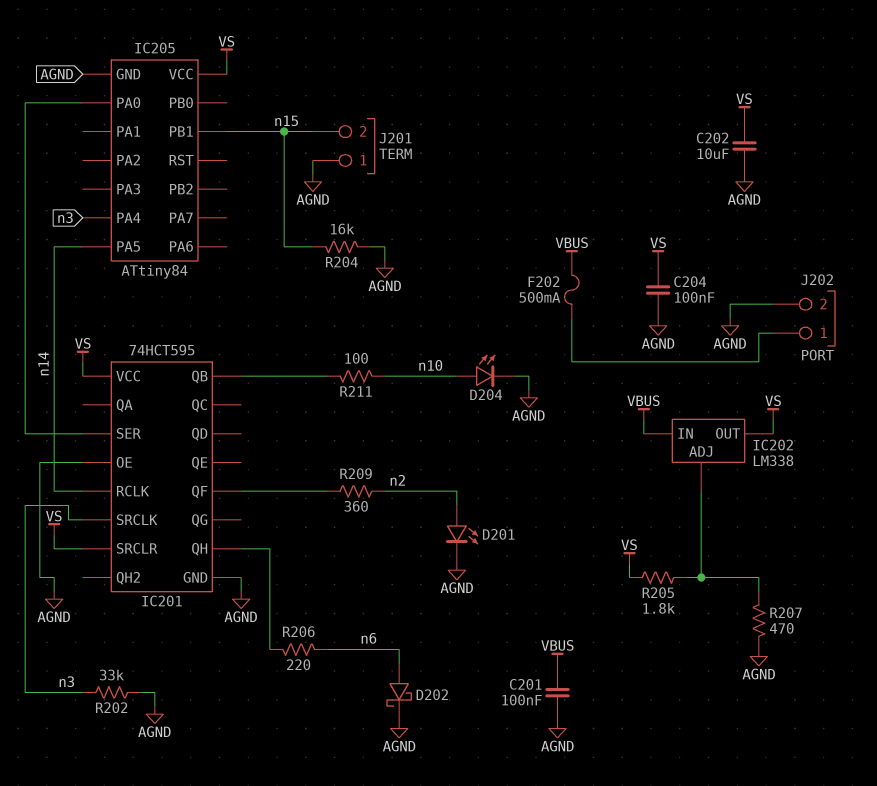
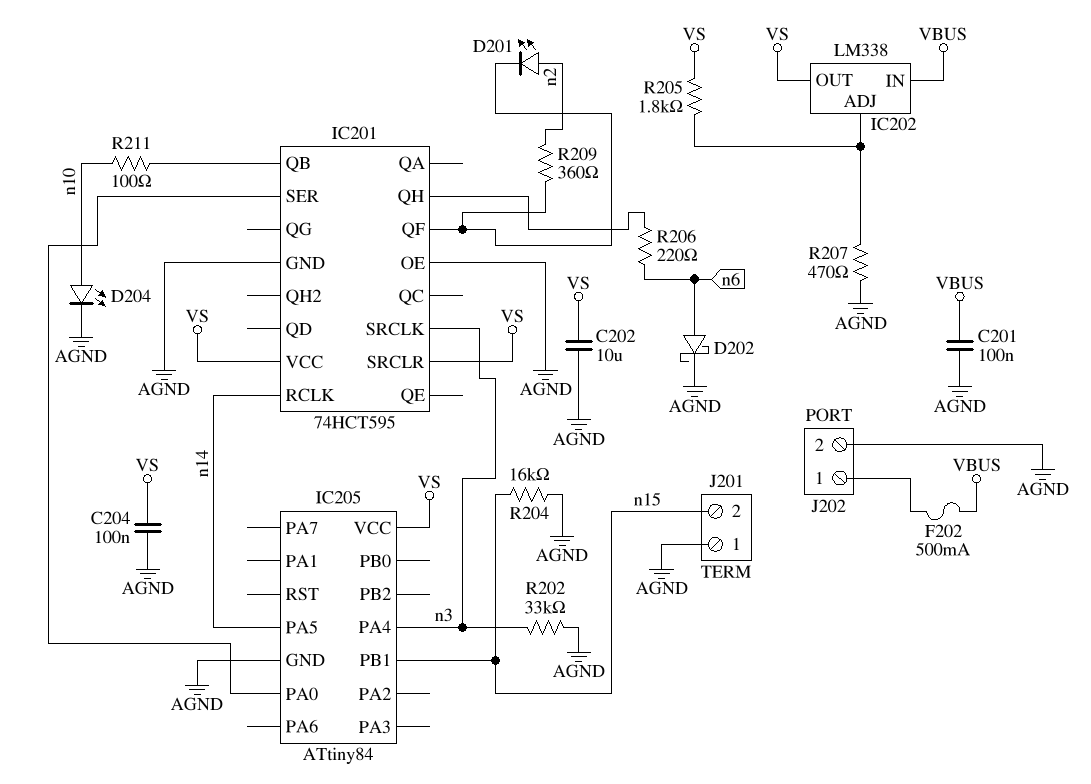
D201: LED (A n2, K AGND) -> LED (A n2, K IC201/QF)

